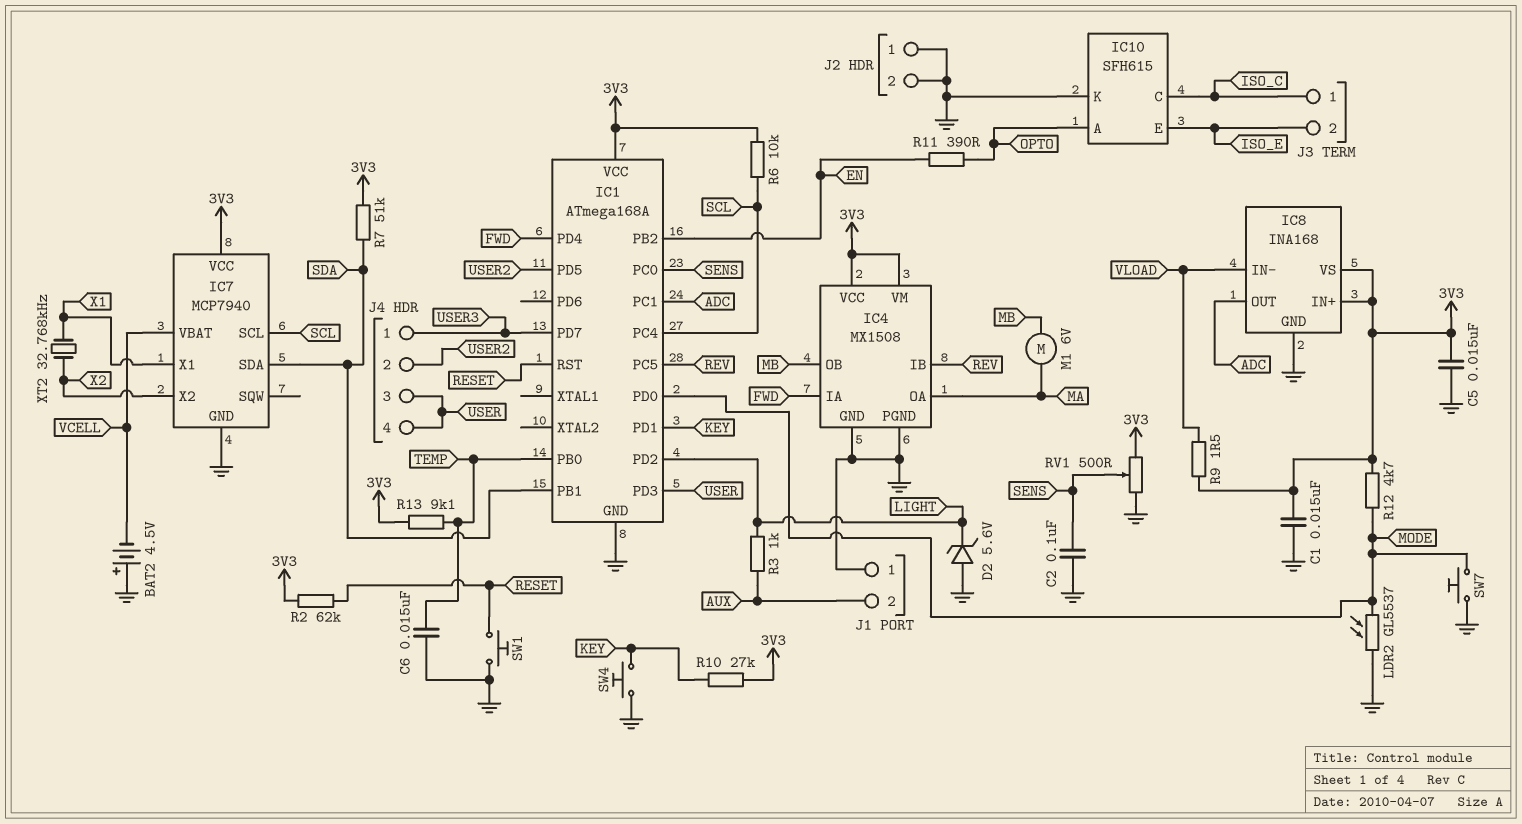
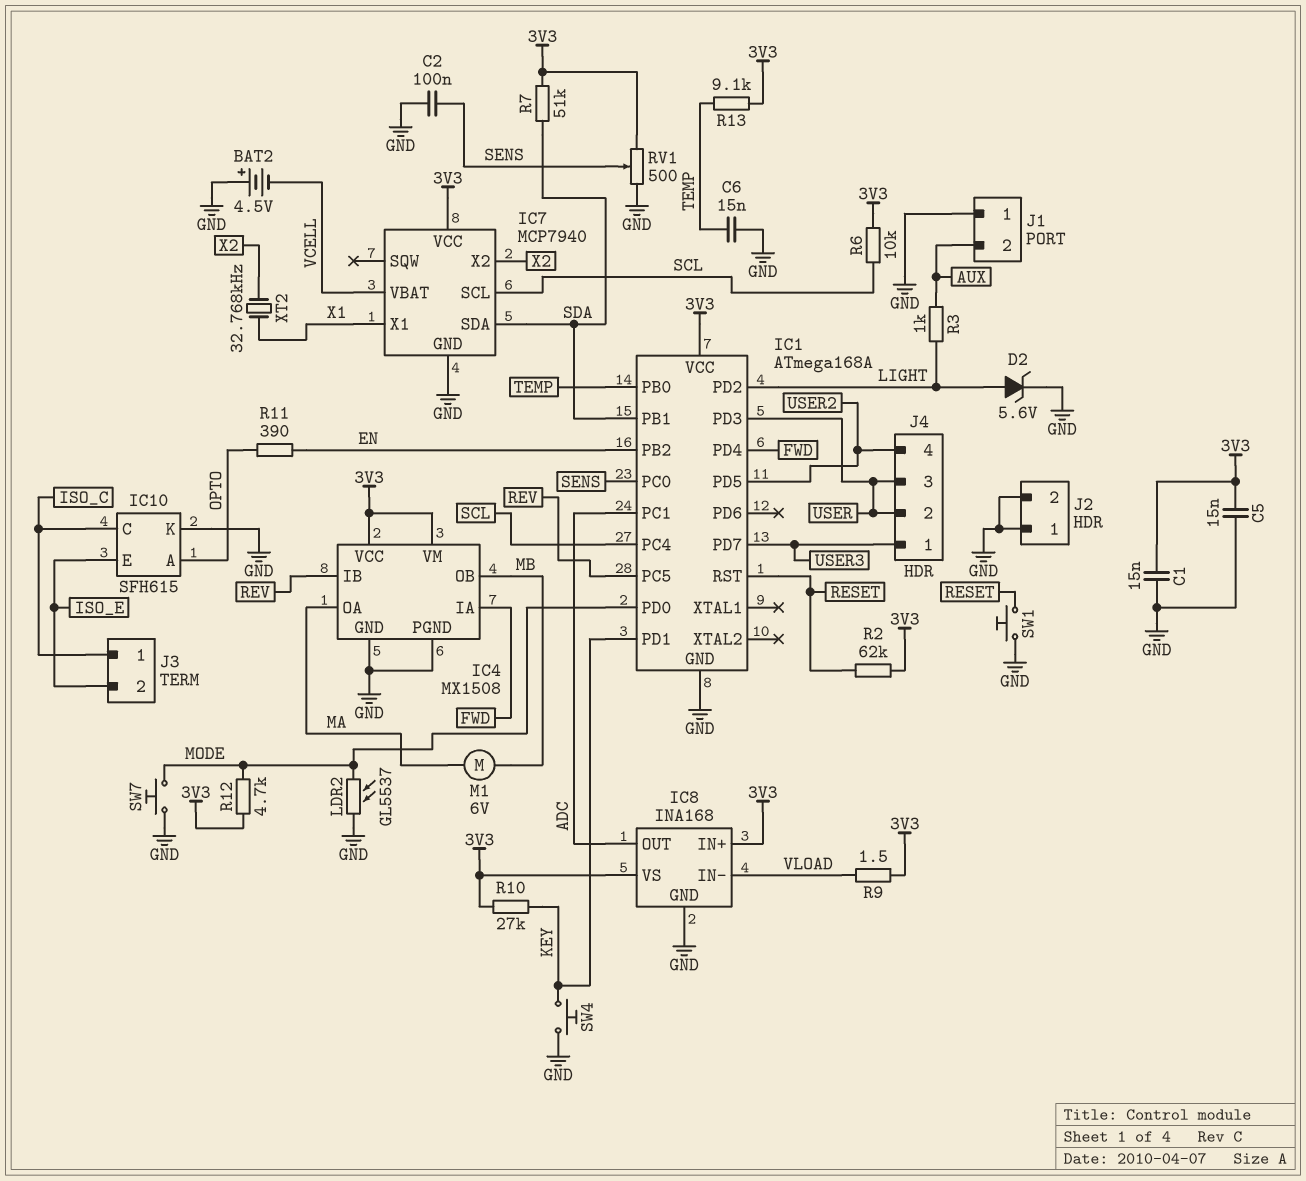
D2: zener 5.6V (A GND, K LIGHT) -> zener 5.6V (A LIGHT, K GND)
J4 pin 2: USER2 -> USER
J4 pin 4: USER -> USER2

